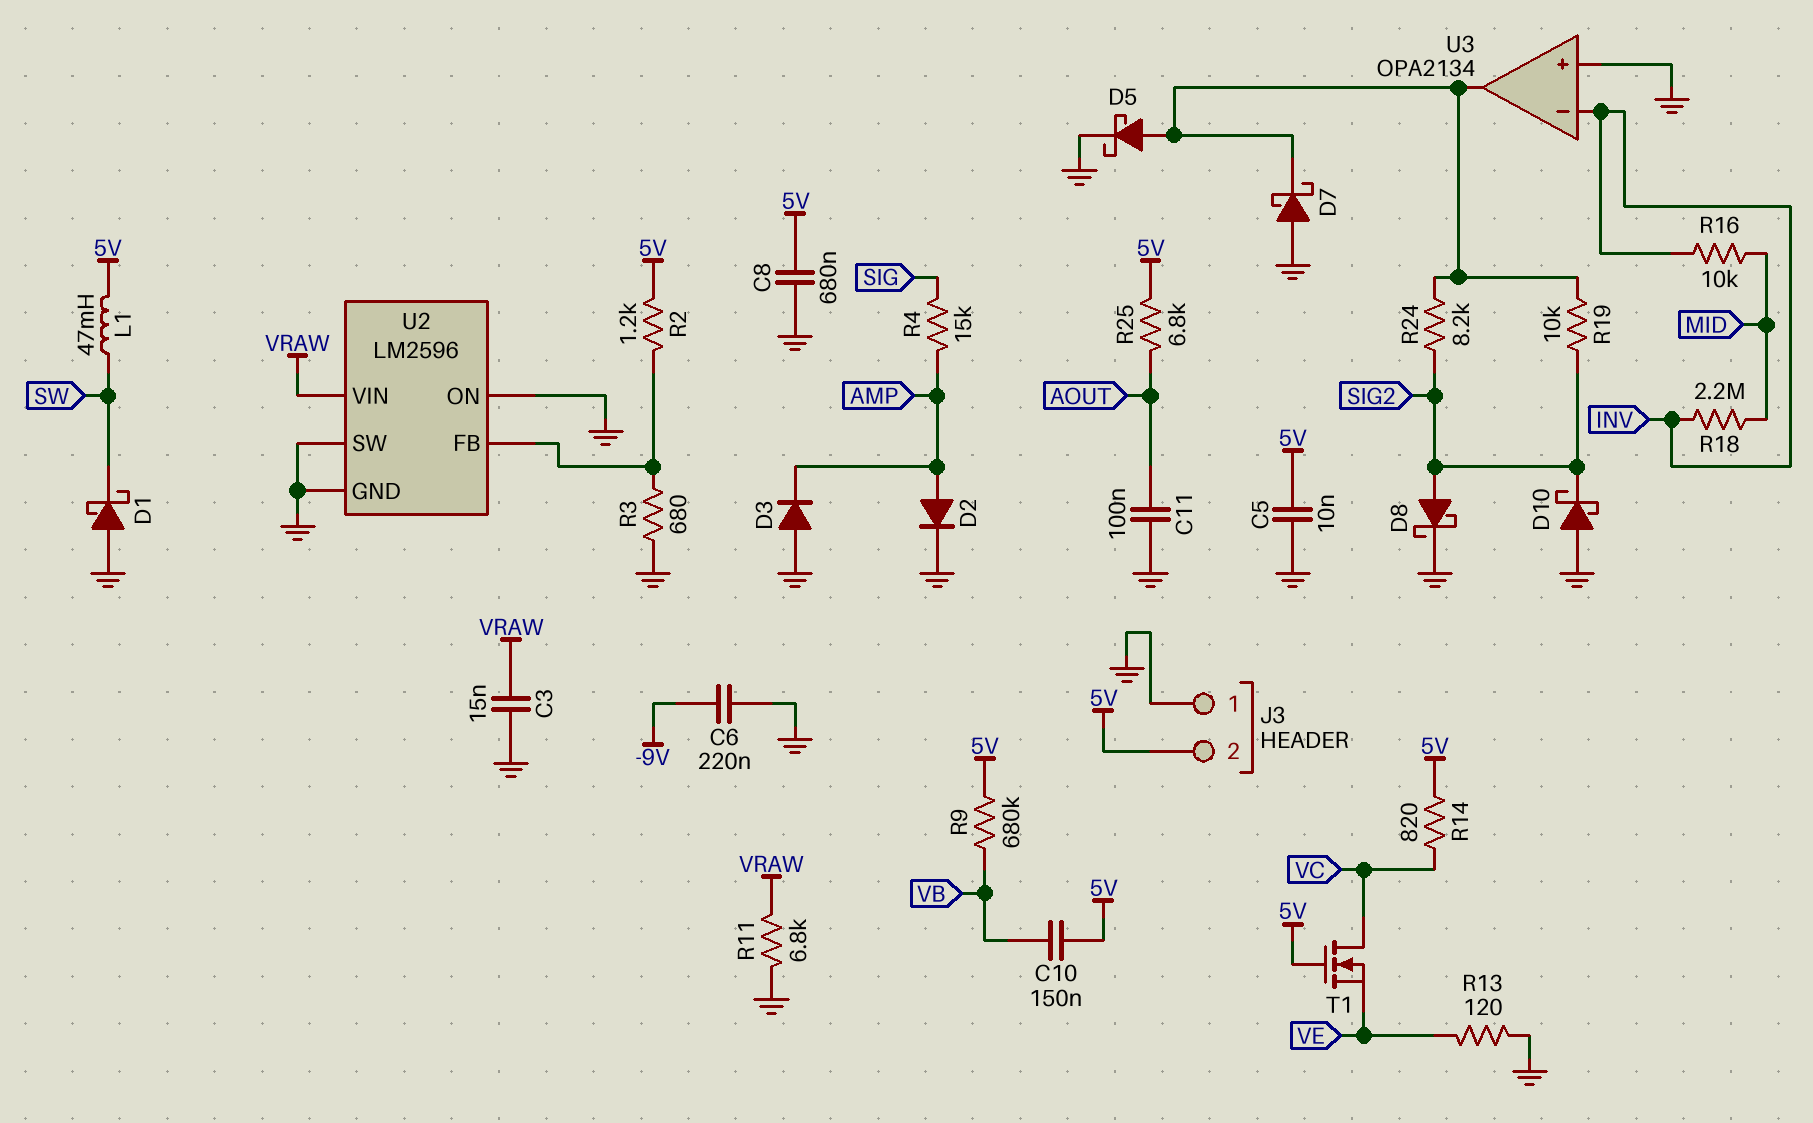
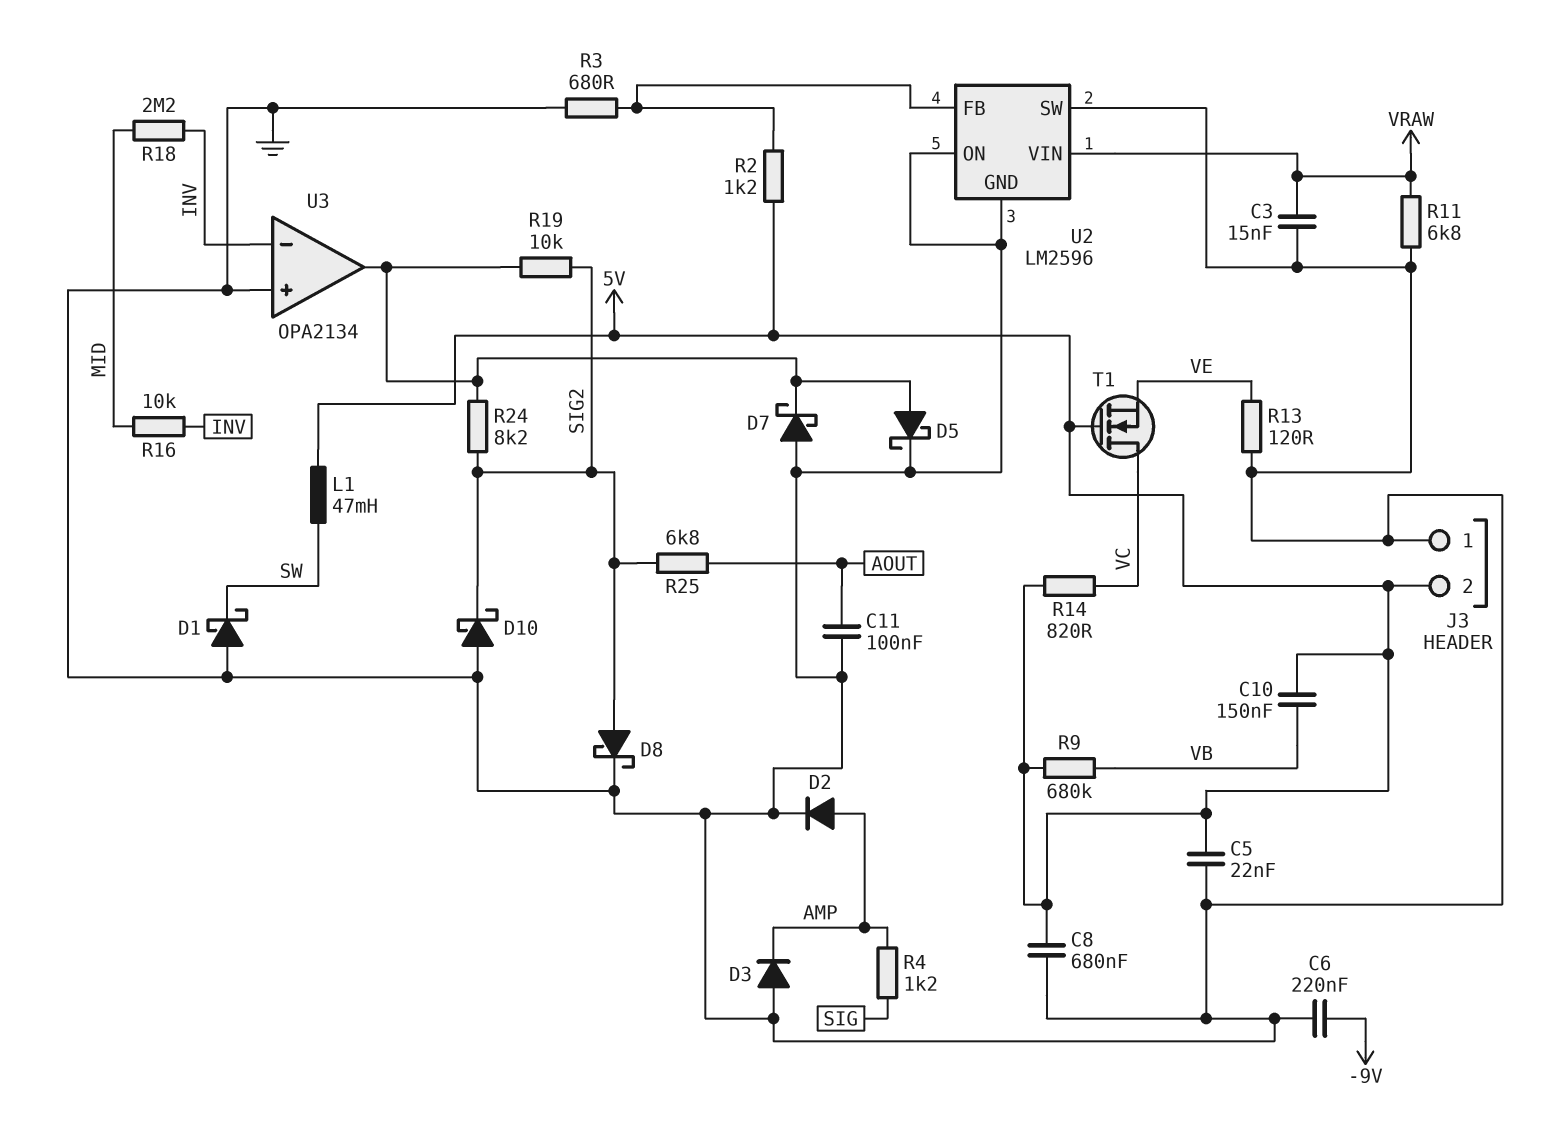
C5: 10nF (5V, GND) -> 22nF (5V, GND)
R4: 15k (AMP, SIG) -> 1.2k (AMP, SIG)
R25: 6.8k (5V, AOUT) -> 6.8k (AOUT, SIG2)

